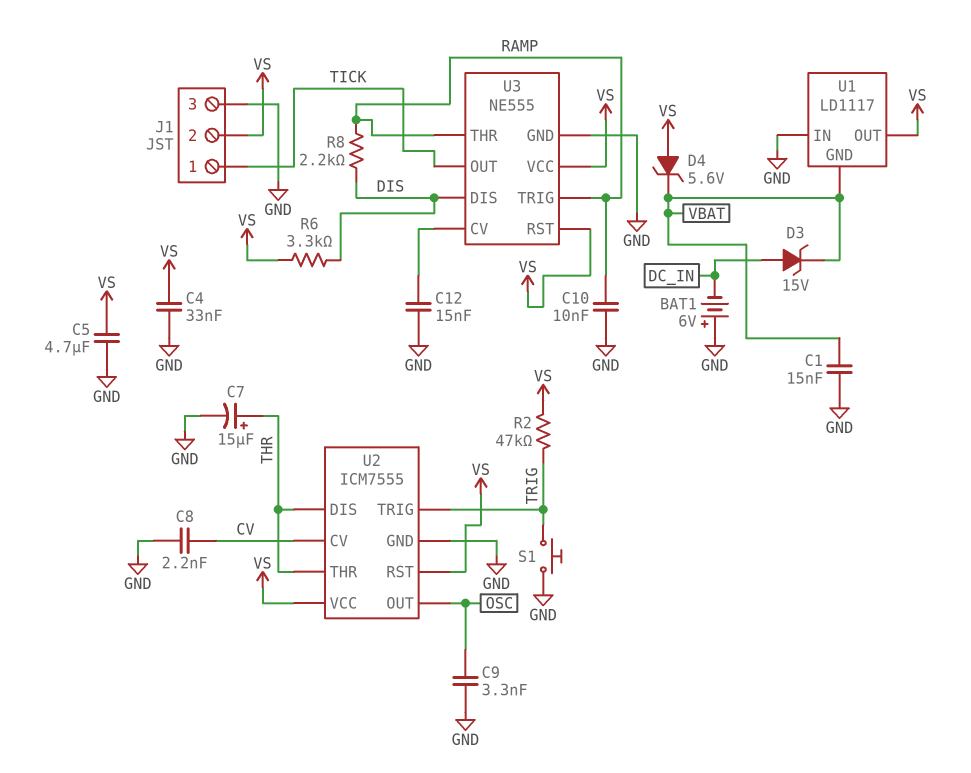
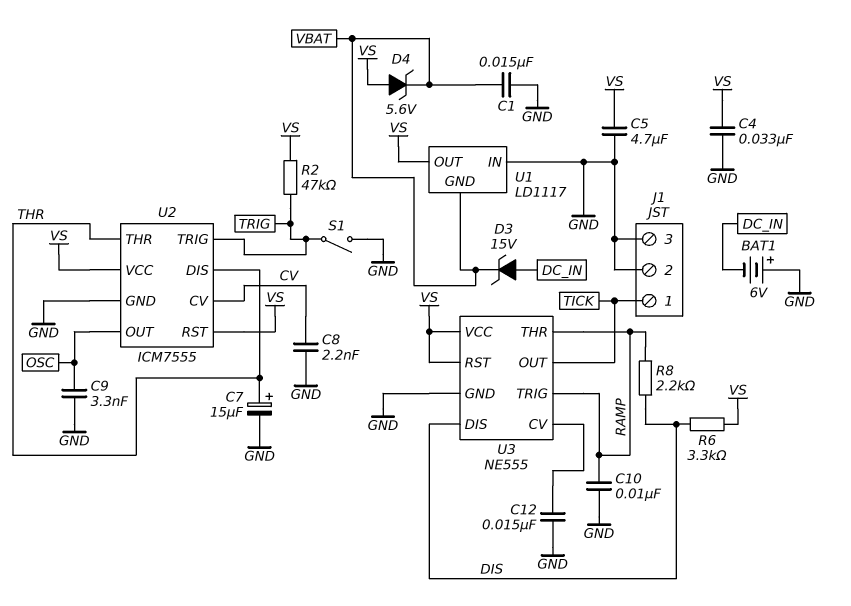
J1 pin 2: VS -> GND
S1: button (GND, TRIG) -> switch (GND, TRIG)

